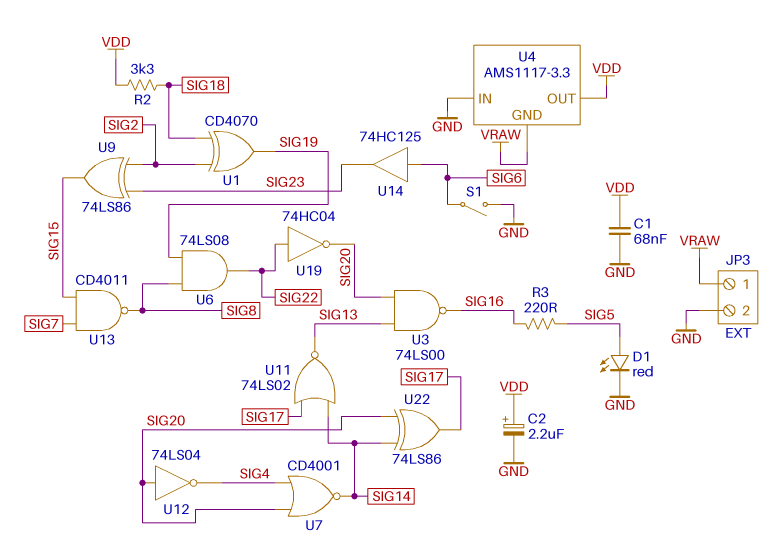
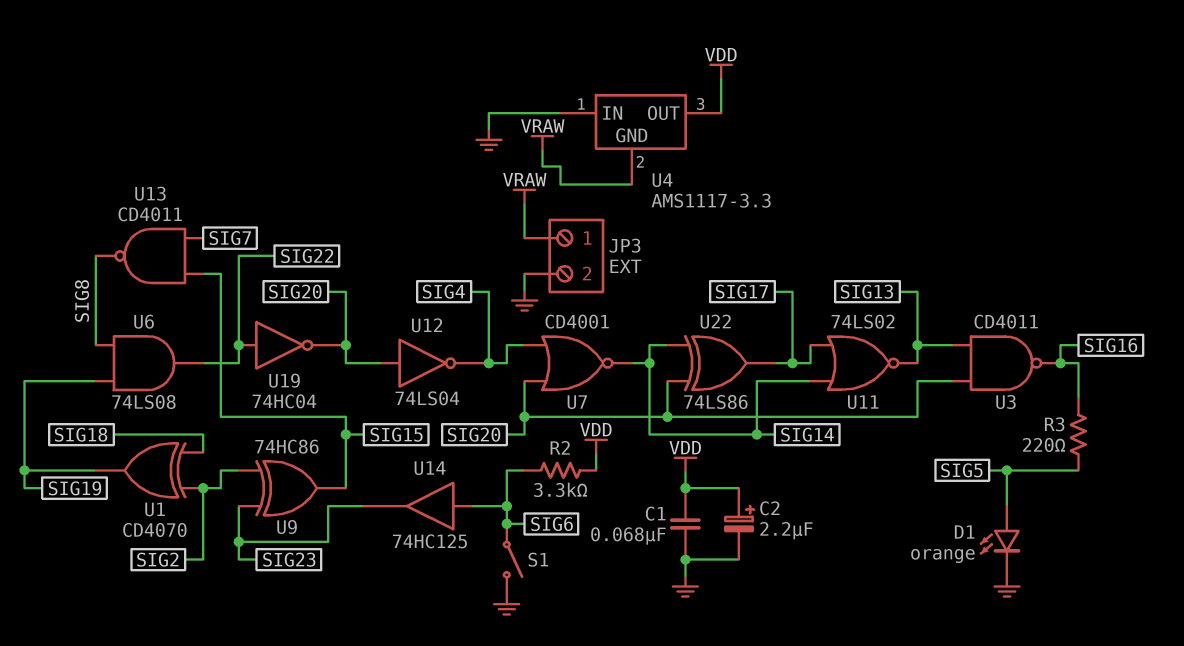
D1: LED red (A SIG5, K GND) -> LED orange (A SIG5, K GND)
R2: 3.3k (SIG18, VDD) -> 3.3k (SIG6, VDD)
U3: NAND 74LS00 (in SIG13, in SIG20, out SIG16) -> NAND CD4011 (in SIG13, in SIG20, out SIG16)
U9: XOR 74LS86 (in SIG2, in SIG23, out SIG15) -> XOR 74HC86 (in SIG2, in SIG23, out SIG15)

